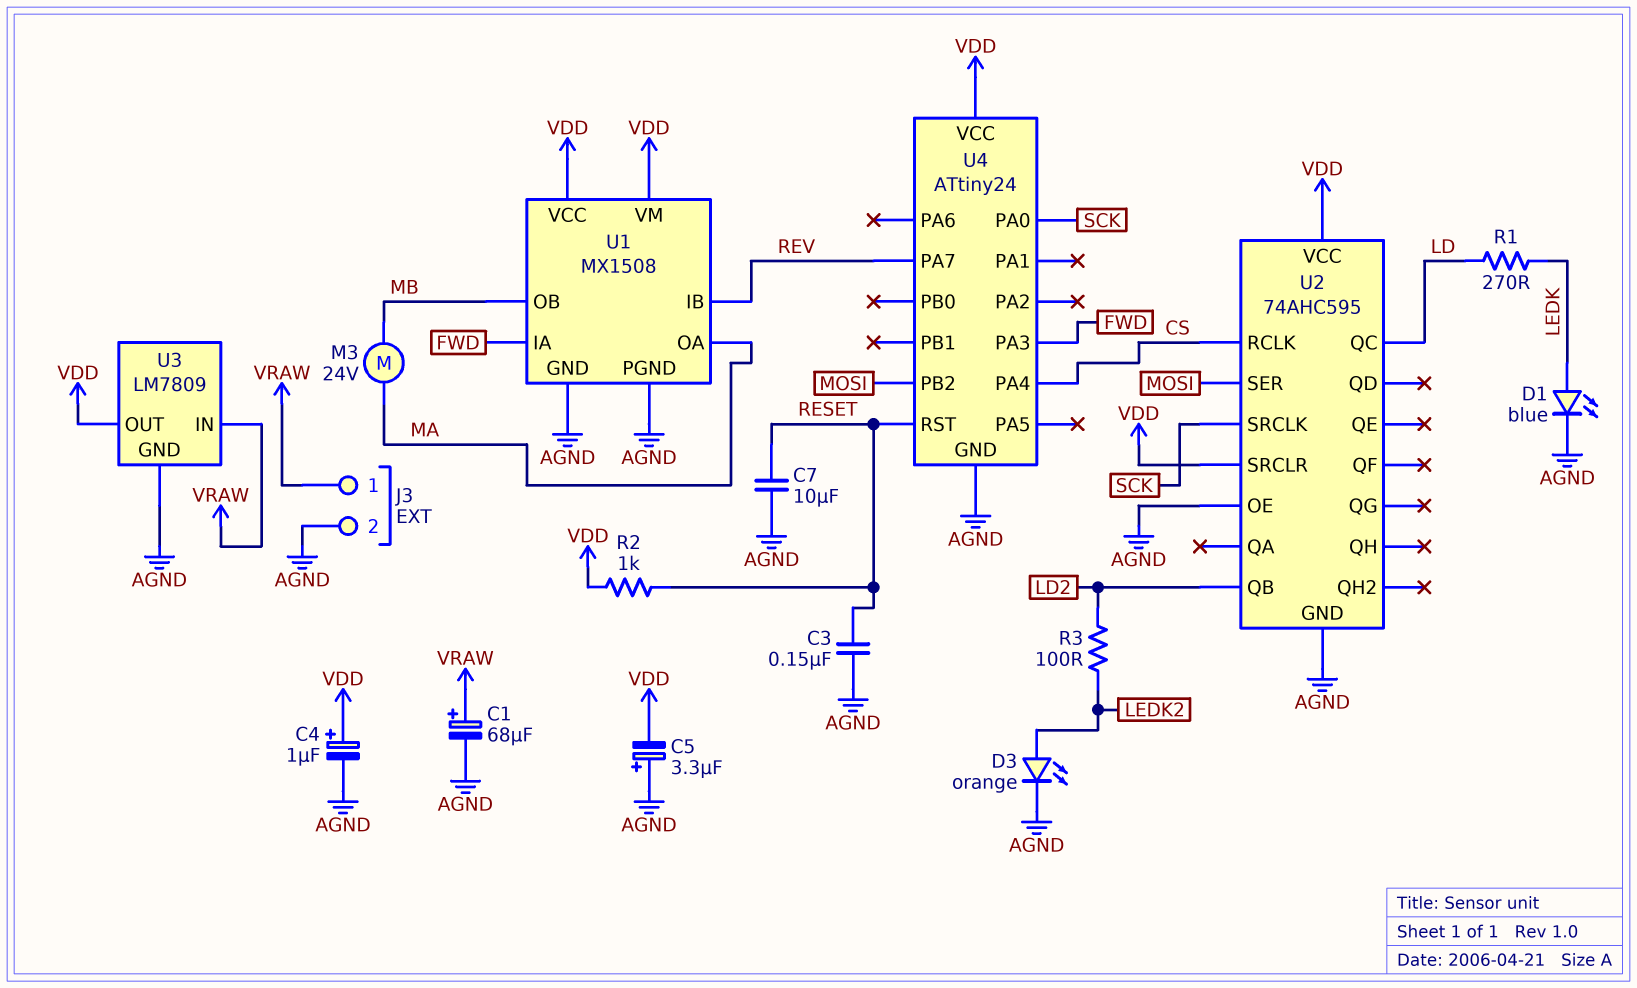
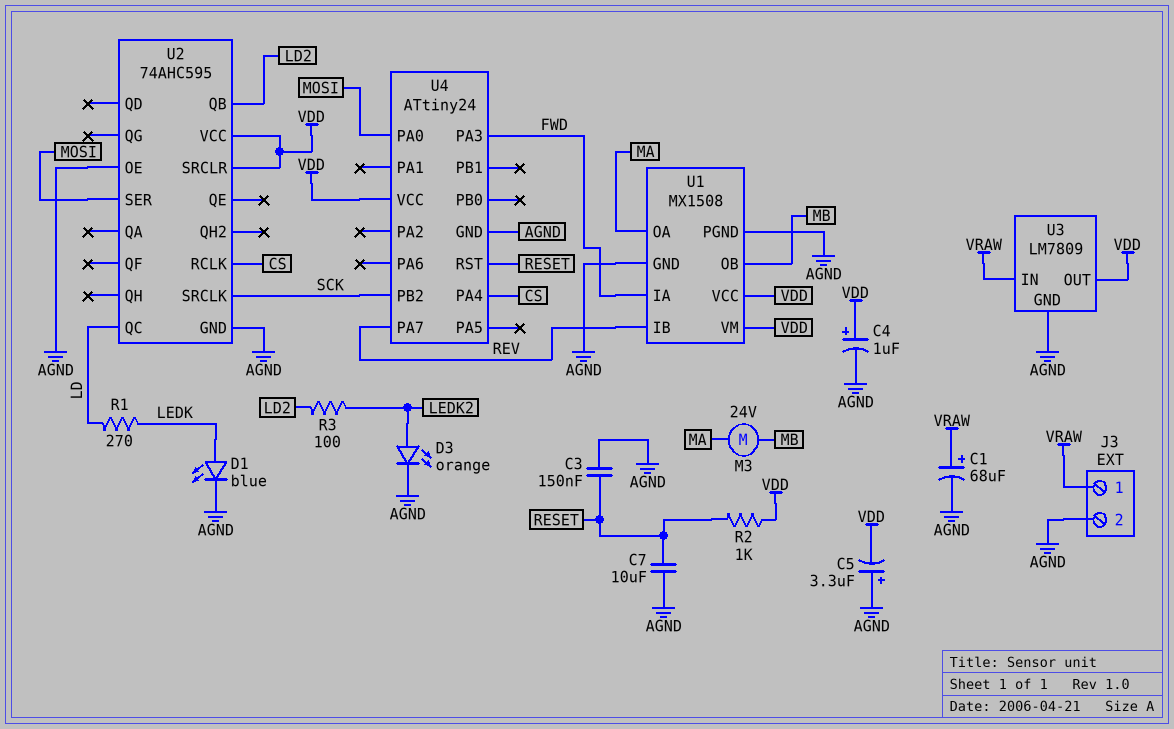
U4 pin PA0: SCK -> MOSI
U4 pin PB2: MOSI -> SCK

